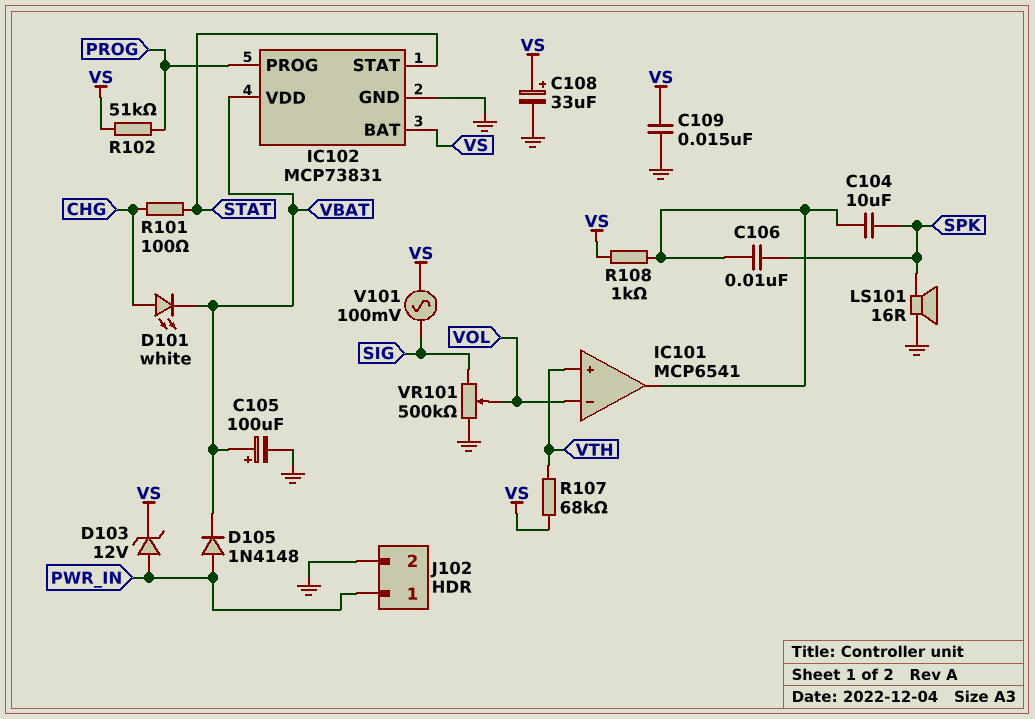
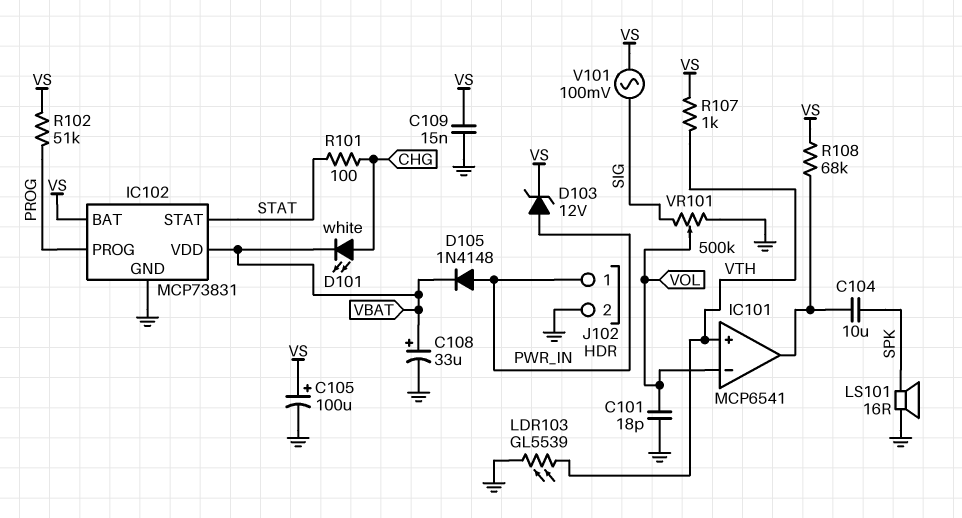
C101: none -> 18pF (GND, VOL)
C105: 100uF (plus VBAT, minus GND) -> 100uF (plus VS, minus GND)
C106: 10nF (IC101/out, SPK) -> none
C108: 33uF (plus VS, minus GND) -> 33uF (plus VBAT, minus GND)
LDR103: none -> GL5539 (GND, VTH)
R107: 68k (VS, VTH) -> 1k (VS, VTH)
R108: 1k (IC101/out, VS) -> 68k (IC101/out, VS)

